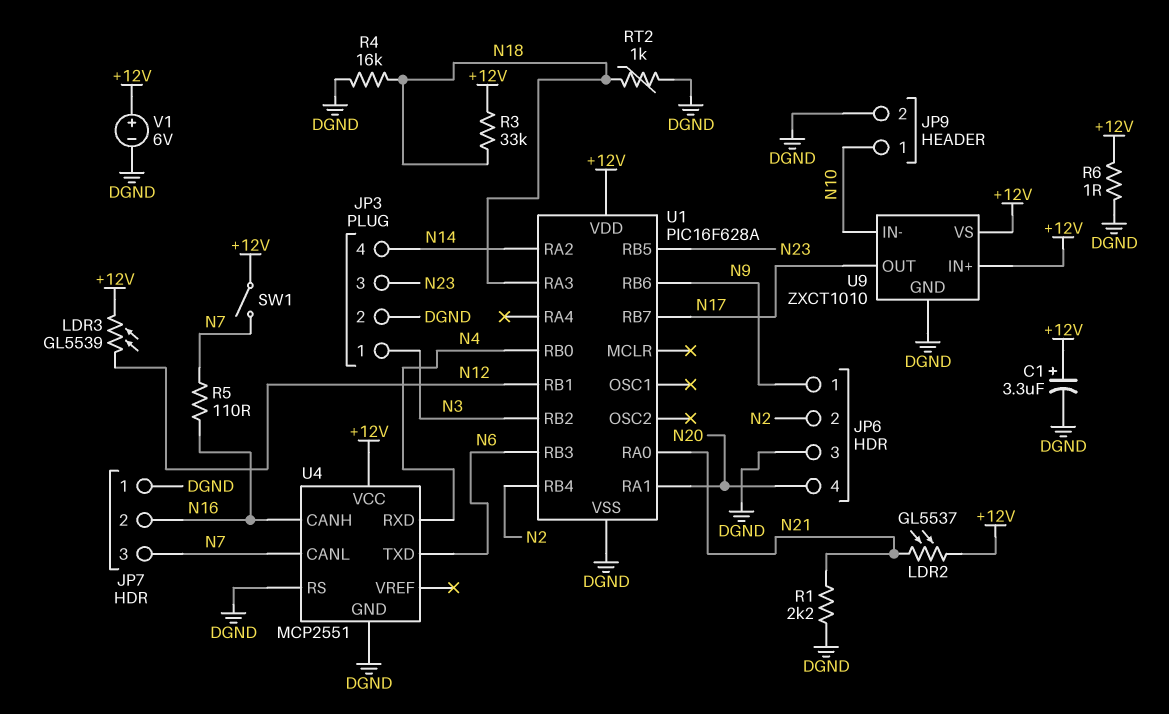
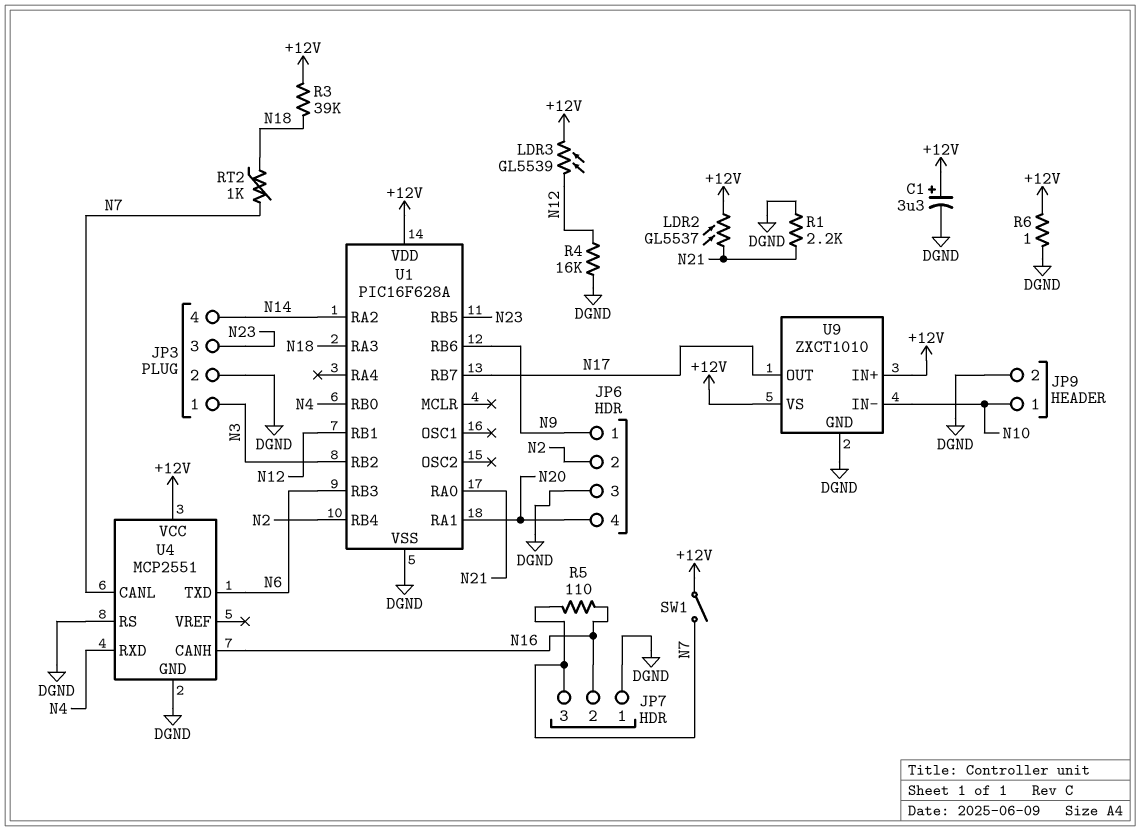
R3: 33k (+12V, N18) -> 39k (+12V, N18)
R4: 16k (DGND, N18) -> 16k (DGND, N12)
RT2: 1k (DGND, N18) -> 1k (N7, N18)
V1: 6V (plus +12V, minus DGND) -> none

